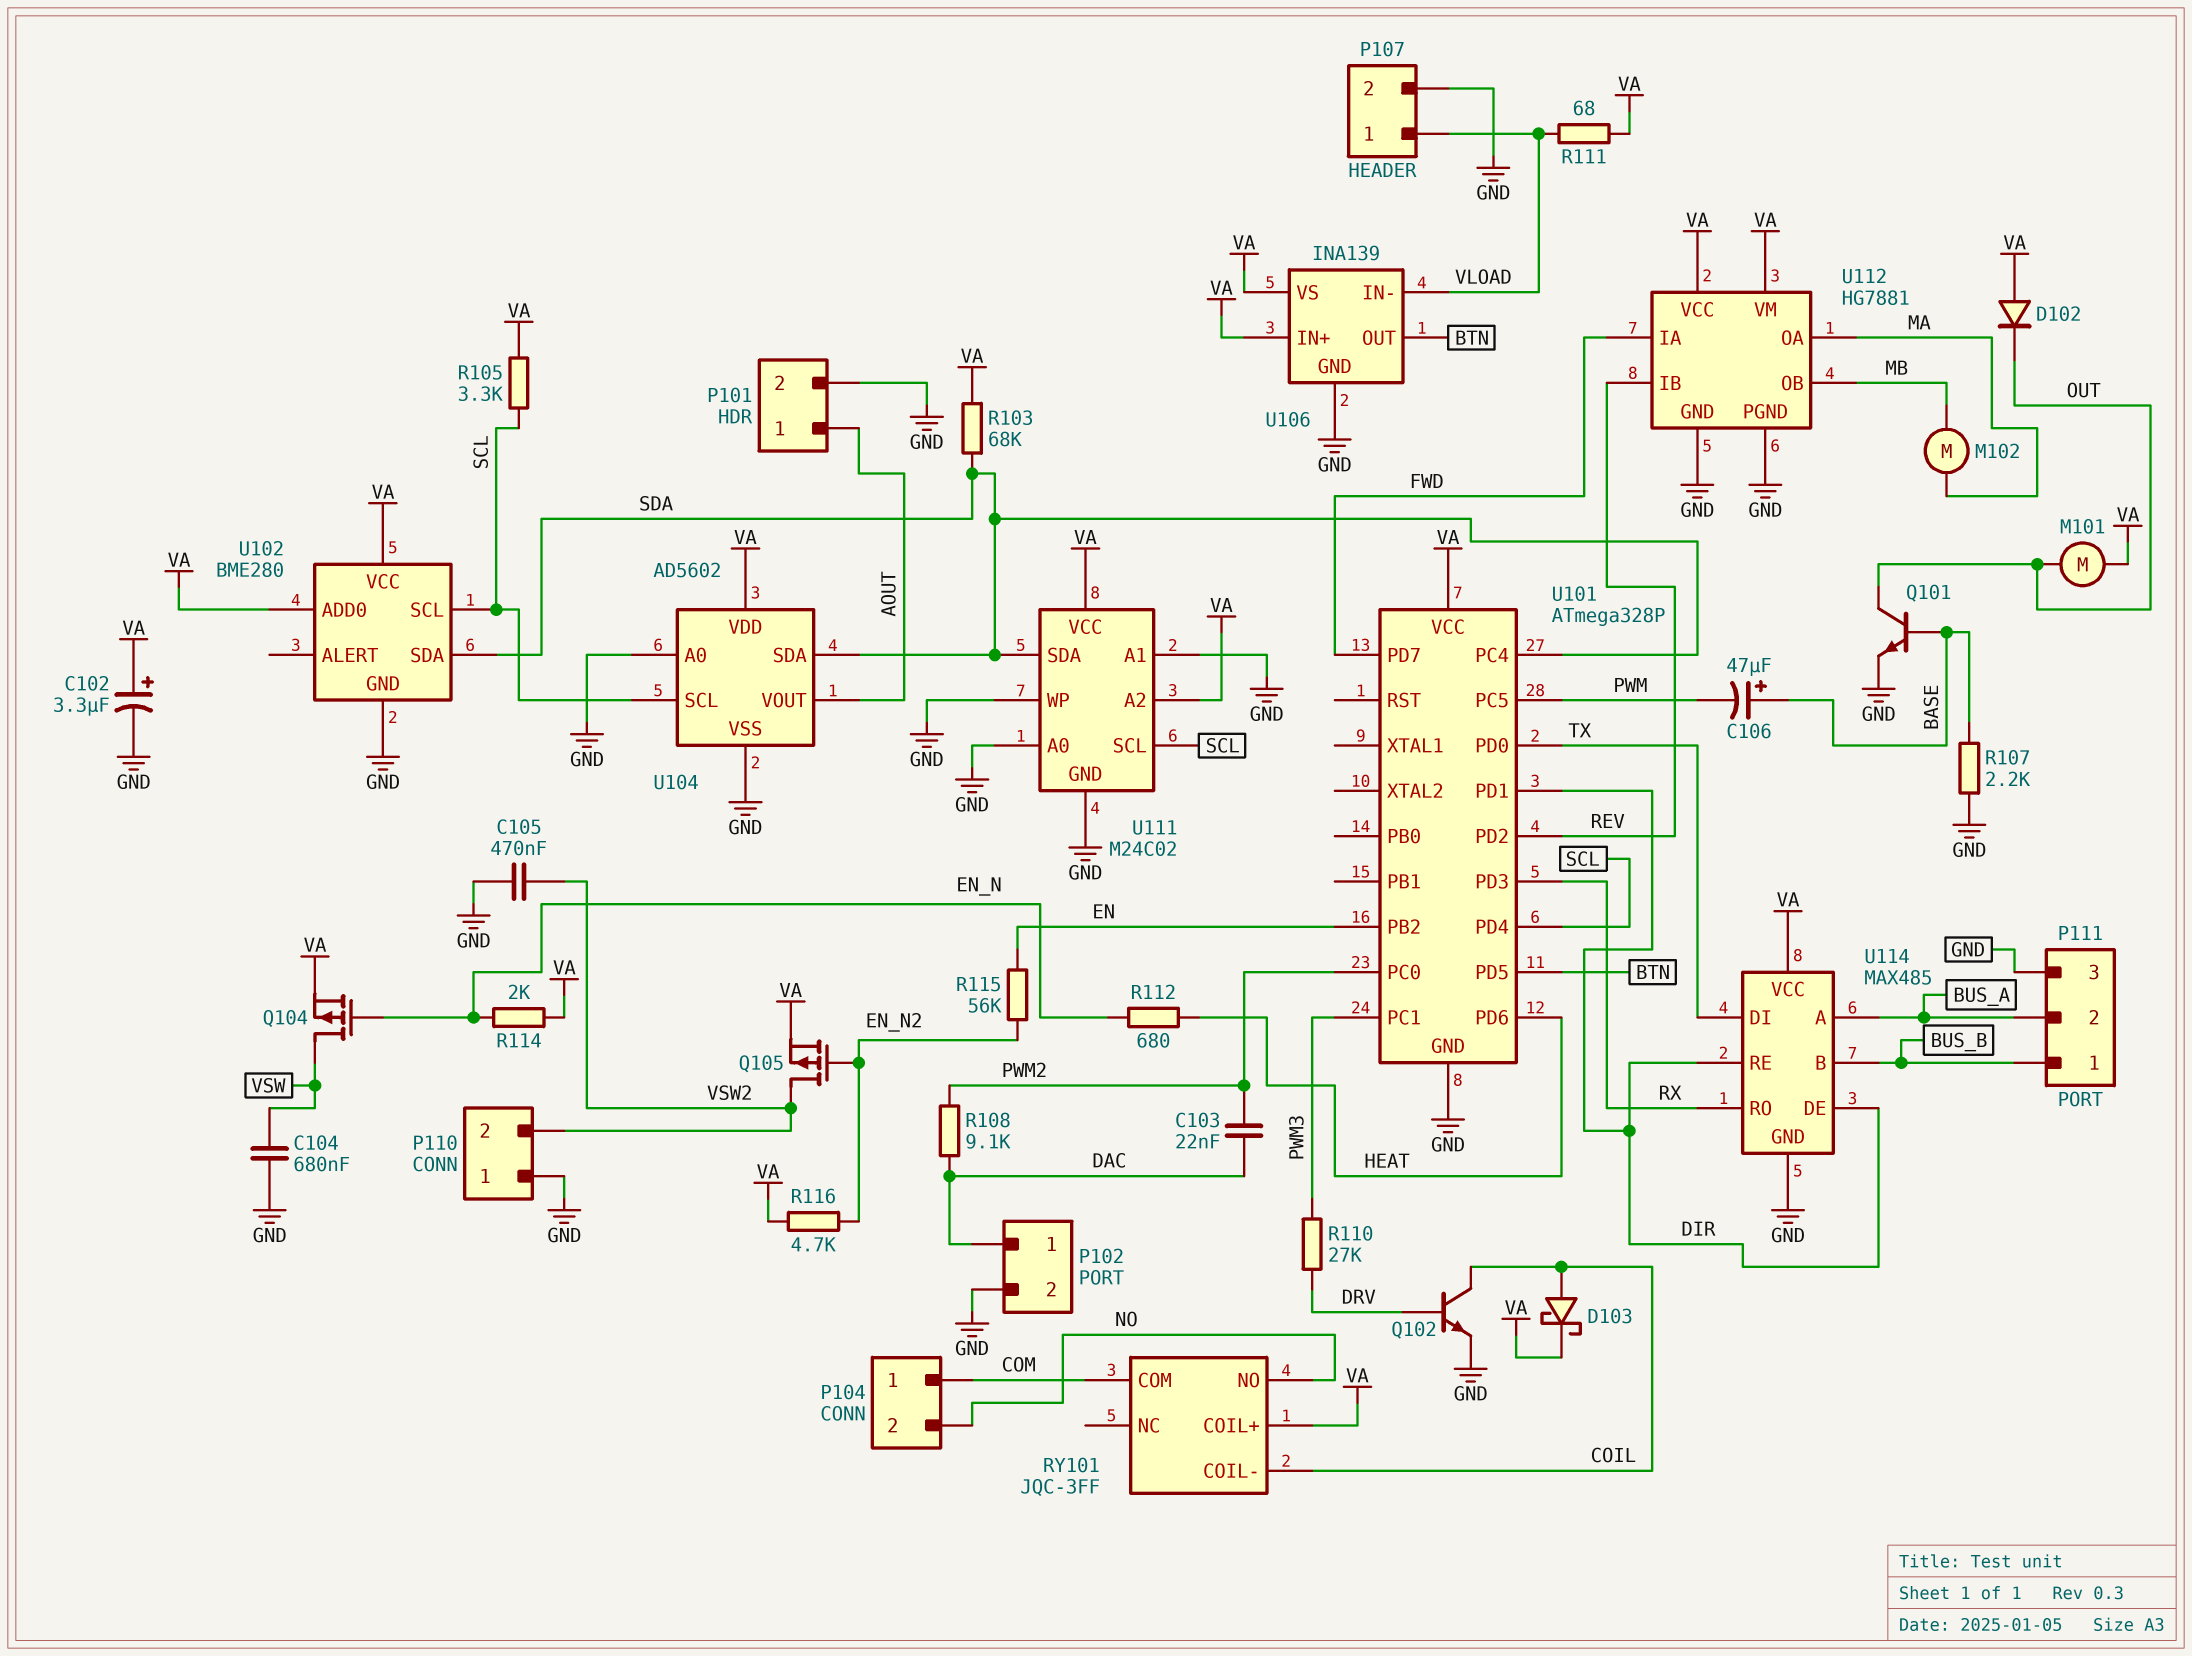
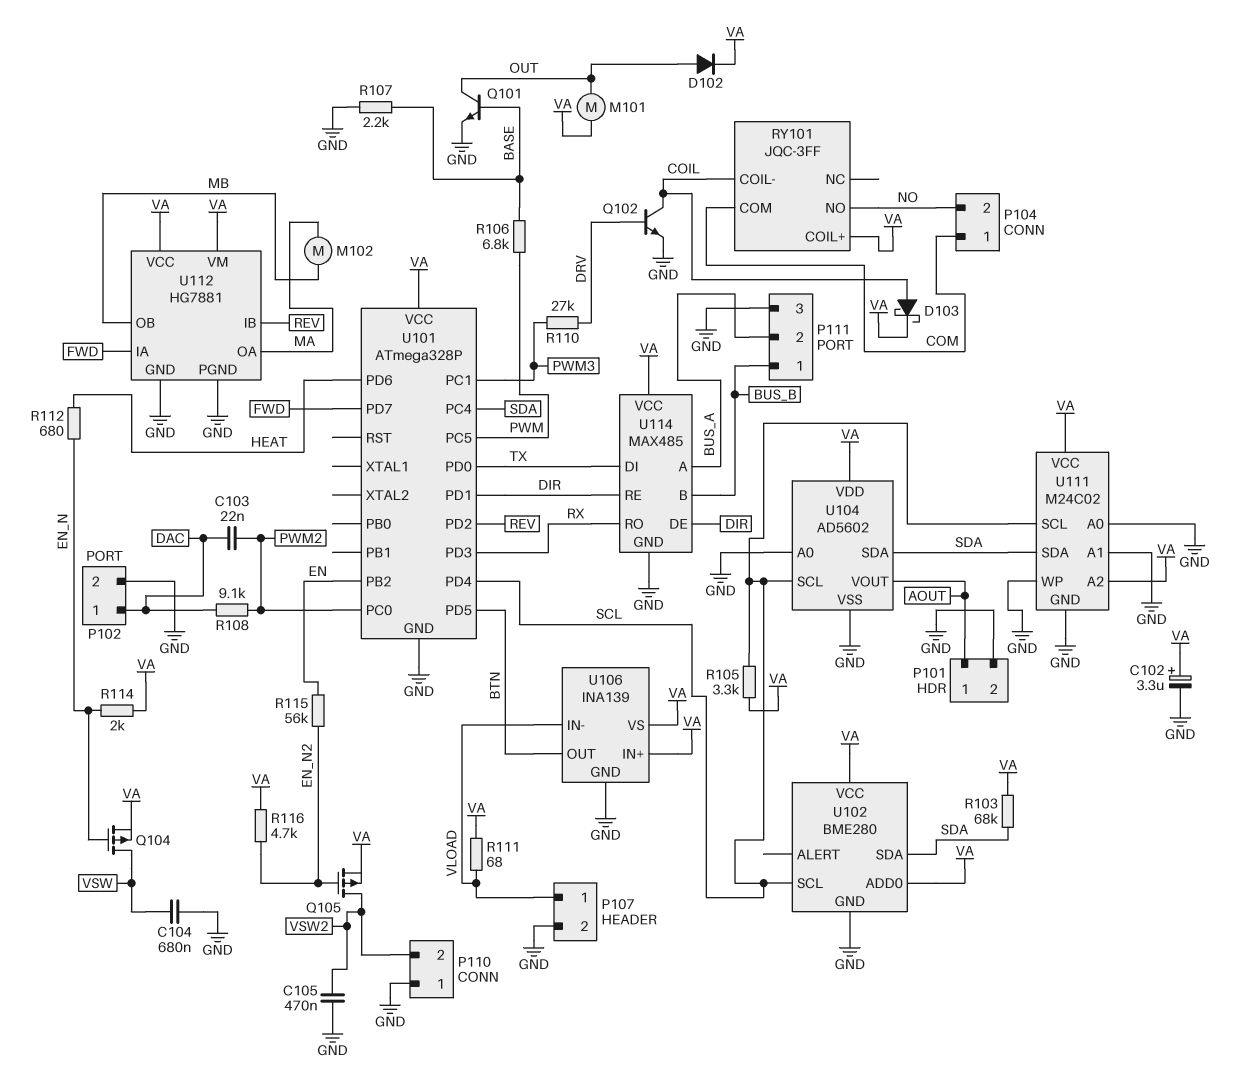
C106: 47uF (plus BASE, minus PWM) -> none
D102: diode (A VA, K OUT) -> diode (A OUT, K VA)
R106: none -> 6.8k (BASE, PWM)

